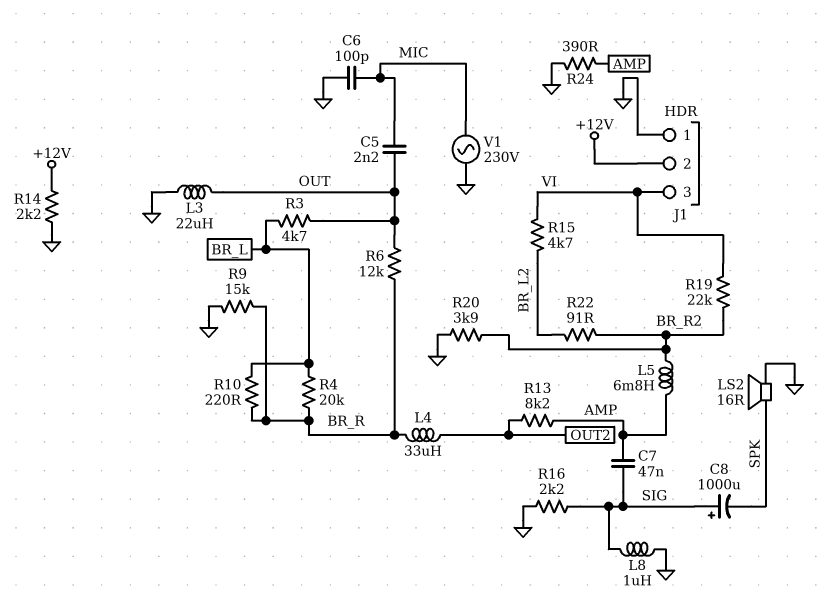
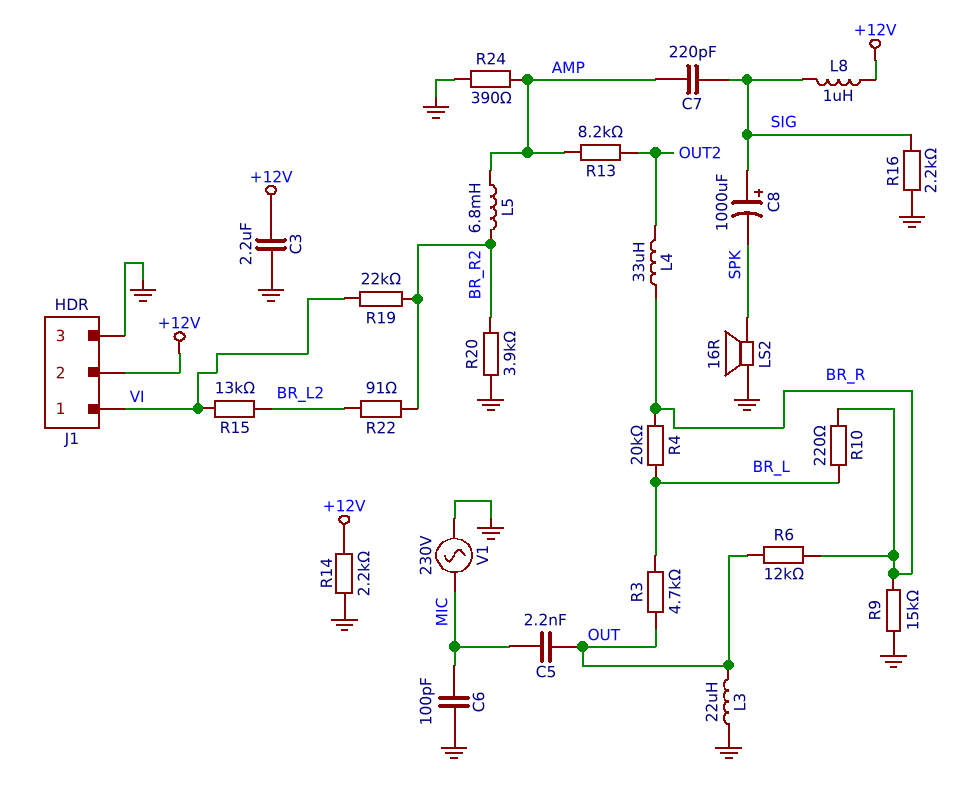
C3: none -> 2.2uF (+12V, GND)
C7: 47nF (AMP, SIG) -> 220pF (AMP, SIG)
J1 pin 1: GND -> VI
J1 pin 3: VI -> GND
L8: 1uH (GND, SIG) -> 1uH (+12V, SIG)
R15: 4.7k (BR_L2, VI) -> 13k (BR_L2, VI)

